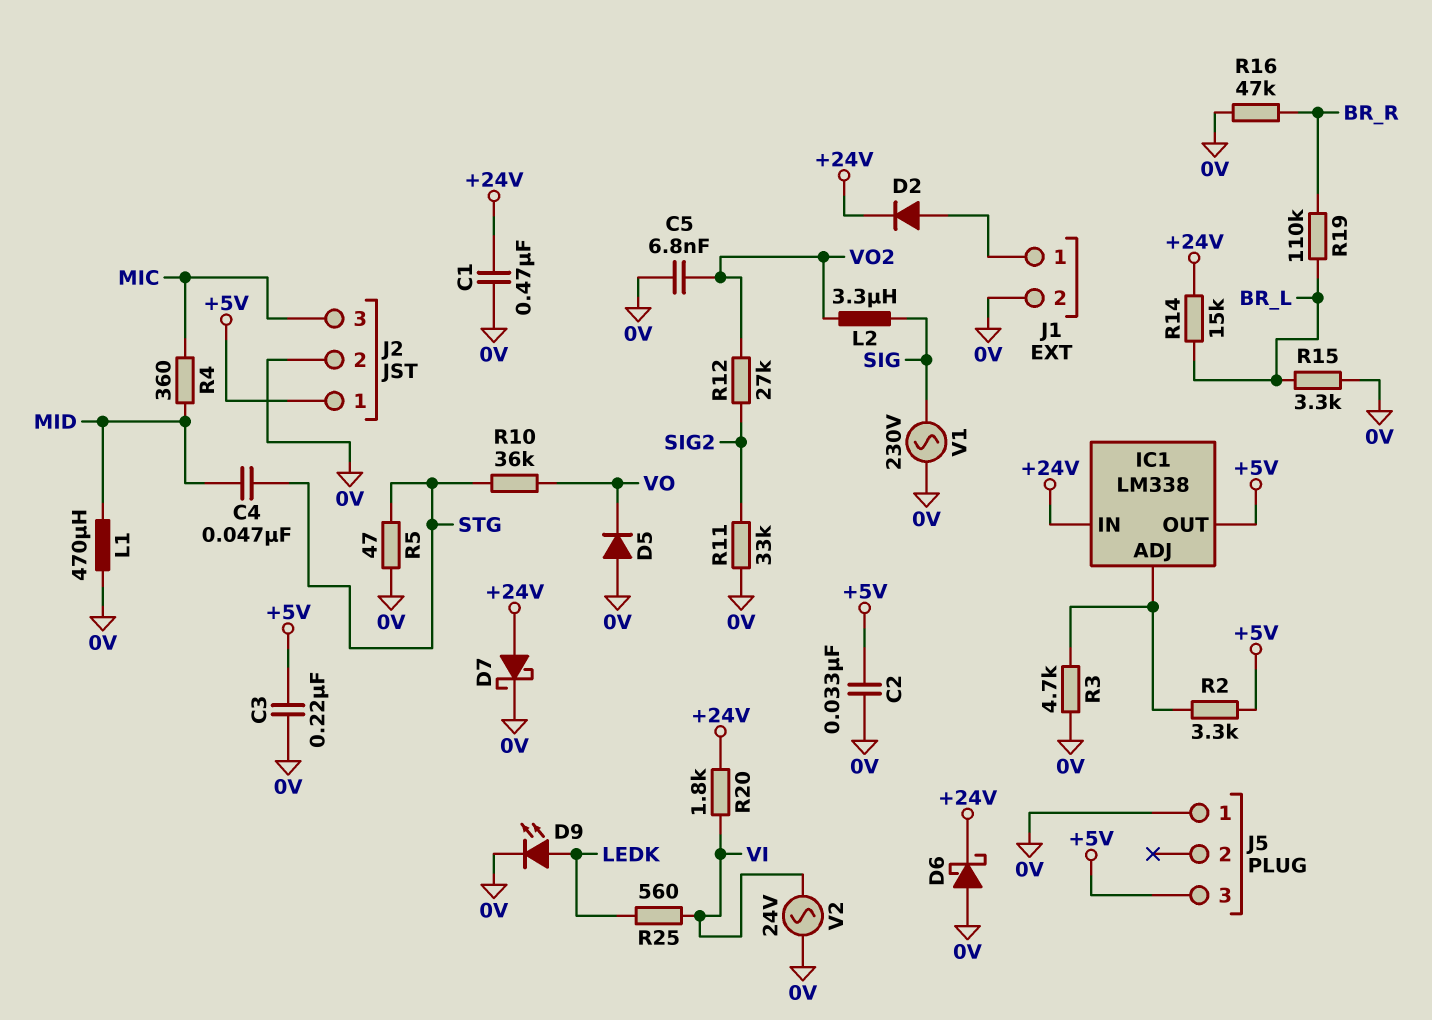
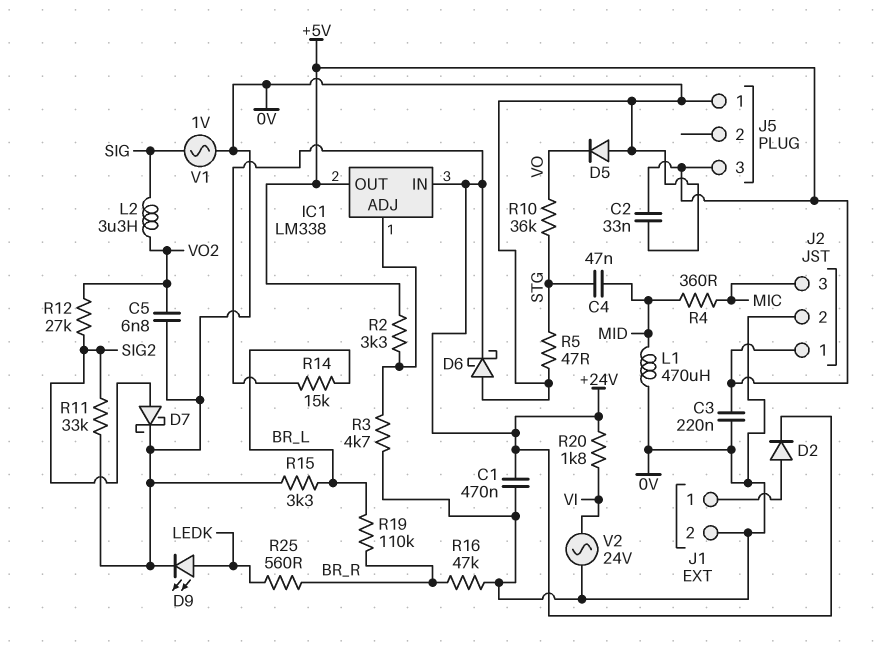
D7: schottky (A +24V, K 0V) -> schottky (A SIG2, K 0V)
R25: 560 (LEDK, VI) -> 560 (BR_R, LEDK)
V1: AC 230V (0V, SIG) -> AC 1V (0V, SIG)

